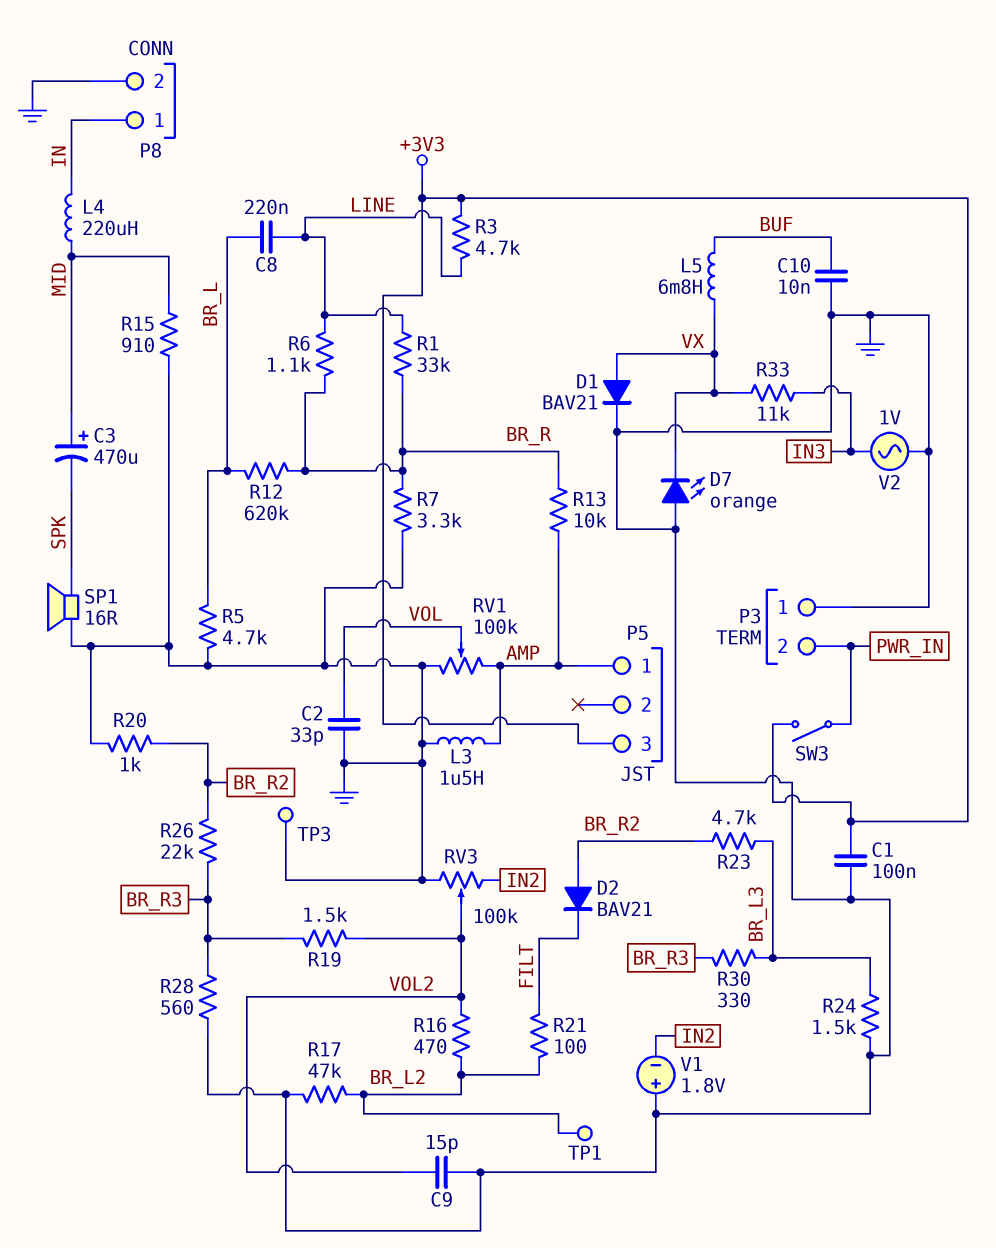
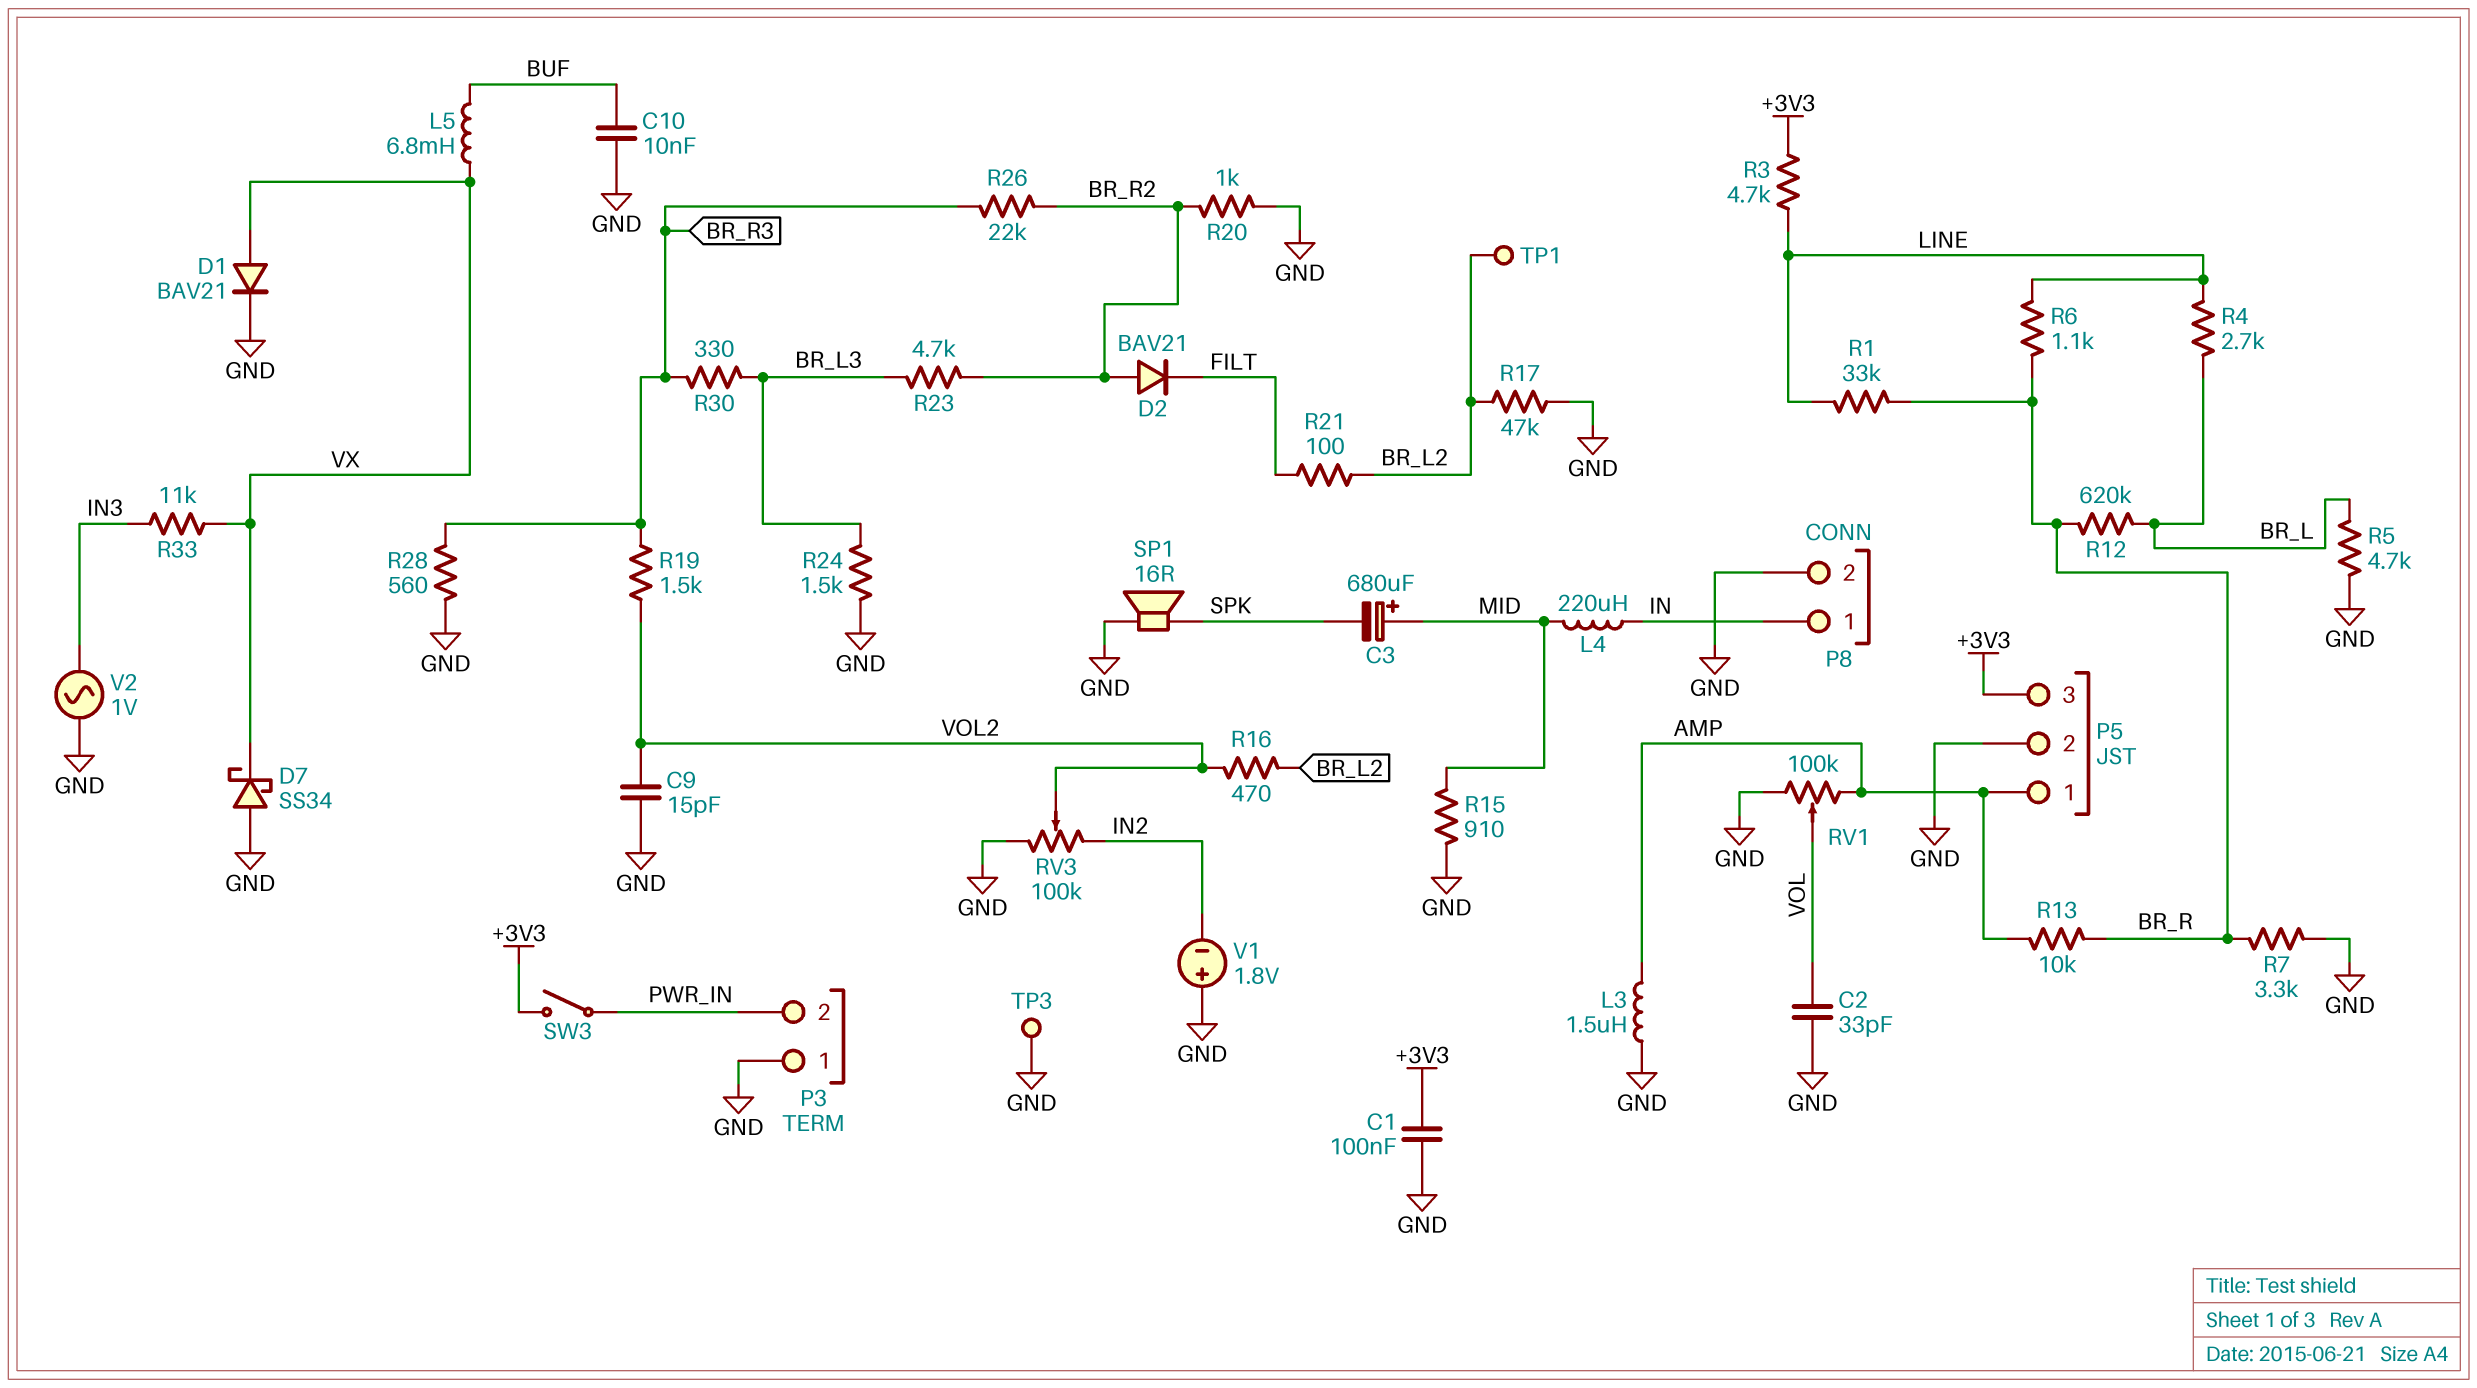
C3: 470uF (plus MID, minus SPK) -> 680uF (plus MID, minus SPK)
C8: 220nF (BR_L, LINE) -> none
D7: LED orange (A GND, K VX) -> schottky SS34 (A GND, K VX)
P5 pin 2: none -> GND
R4: none -> 2.7k (BR_L, LINE)

